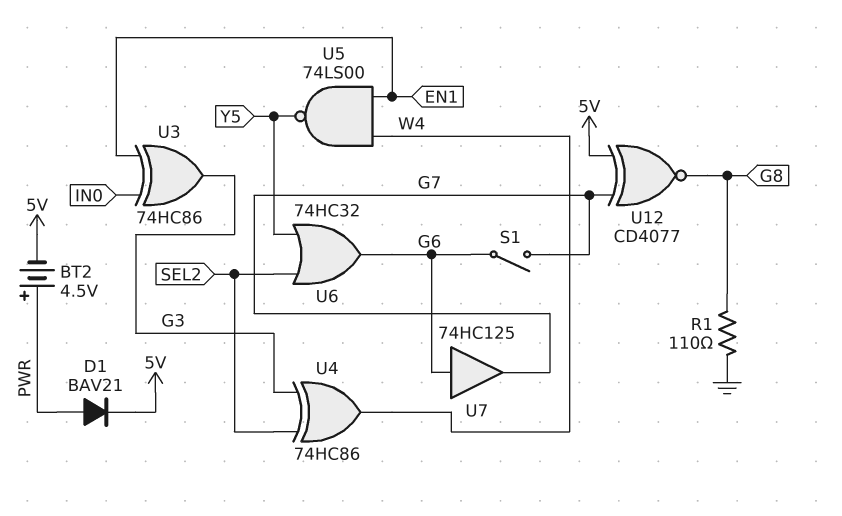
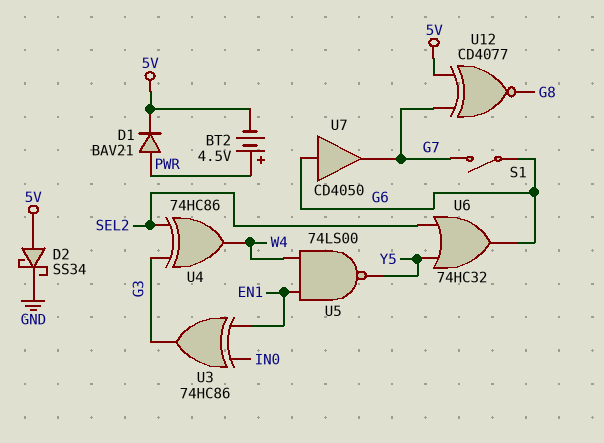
D2: none -> schottky SS34 (A 5V, K GND)
R1: 110 (G8, GND) -> none
U7: buffer 74HC125 (in G6, out G7) -> buffer CD4050 (in G6, out G7)

